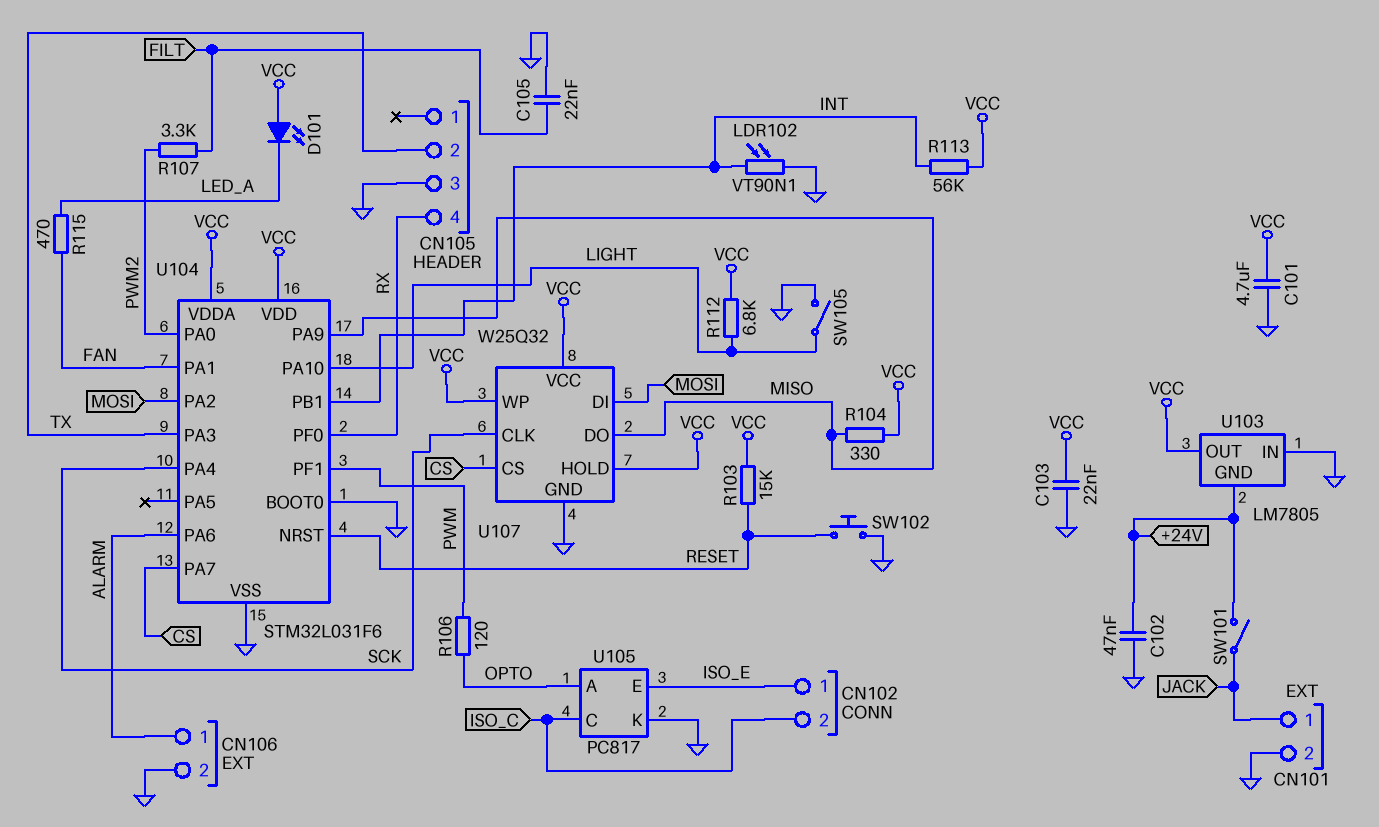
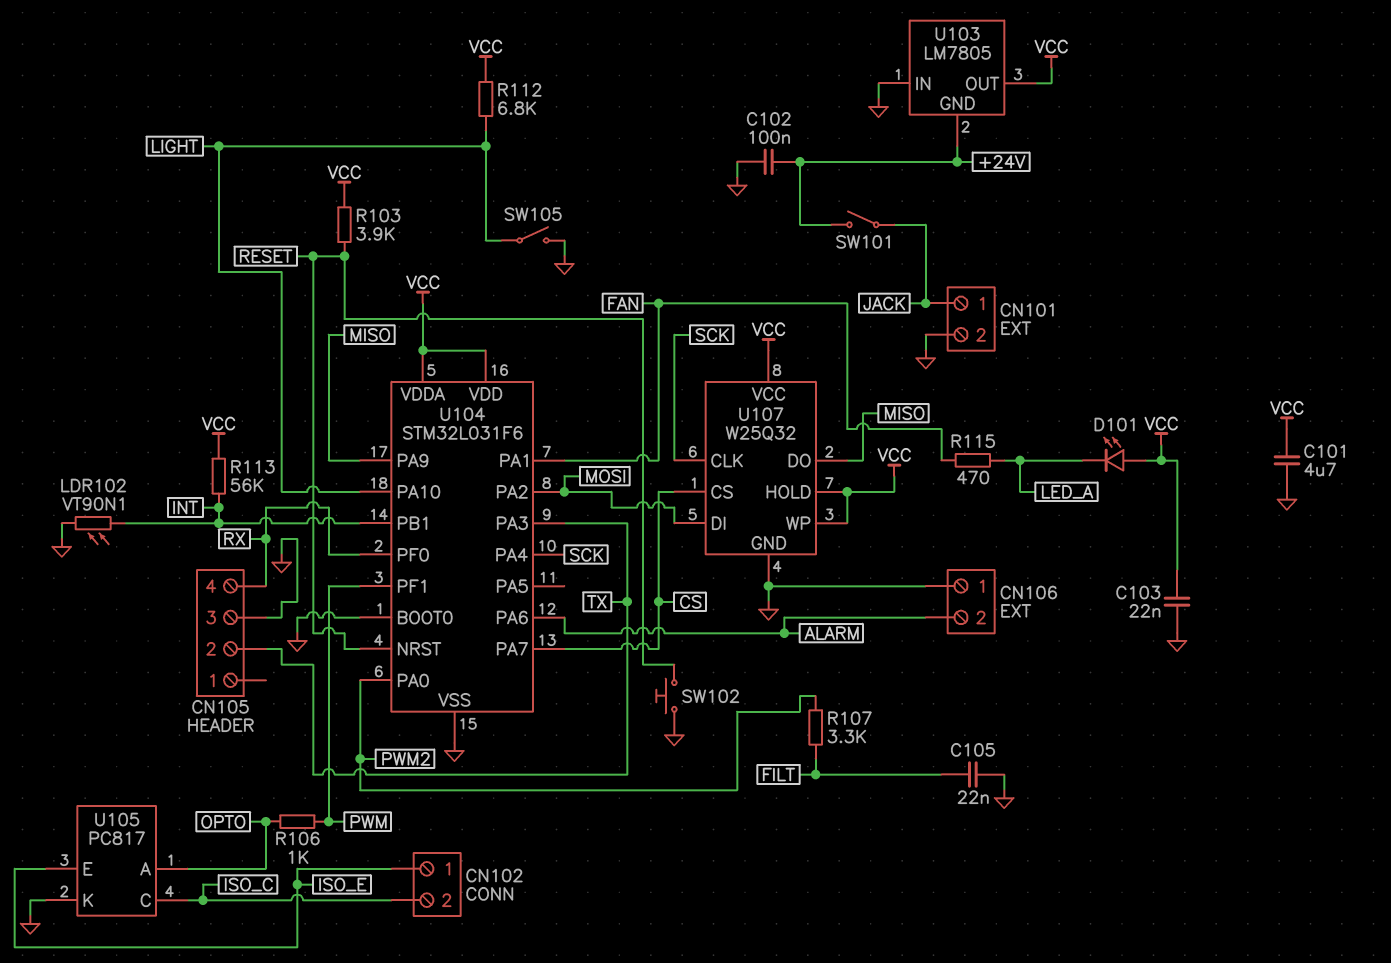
C102: 47nF (+24V, GND) -> 100nF (+24V, GND)
CN106 pin 1: ALARM -> GND
CN106 pin 2: GND -> ALARM
R103: 15k (RESET, VCC) -> 3.9k (RESET, VCC)
R104: 330 (MISO, VCC) -> none
R106: 120 (OPTO, PWM) -> 1k (OPTO, PWM)

